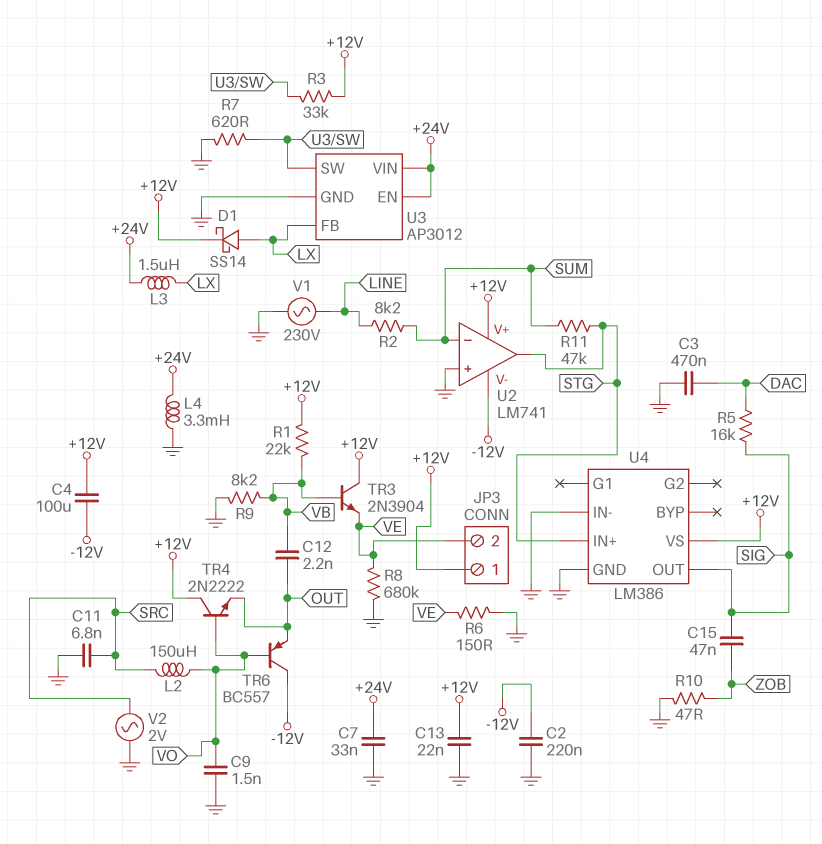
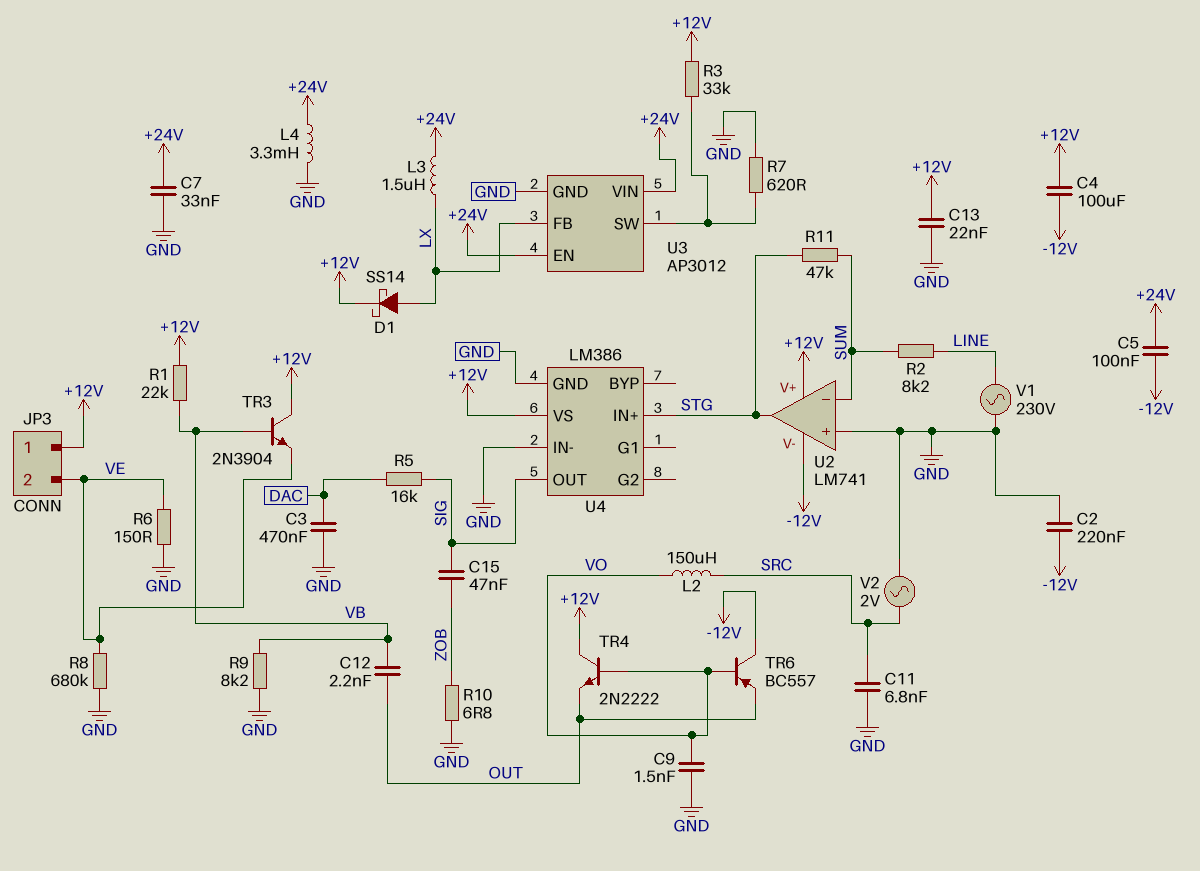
C5: none -> 100nF (+24V, -12V)
R10: 47 (GND, ZOB) -> 6.8 (GND, ZOB)

